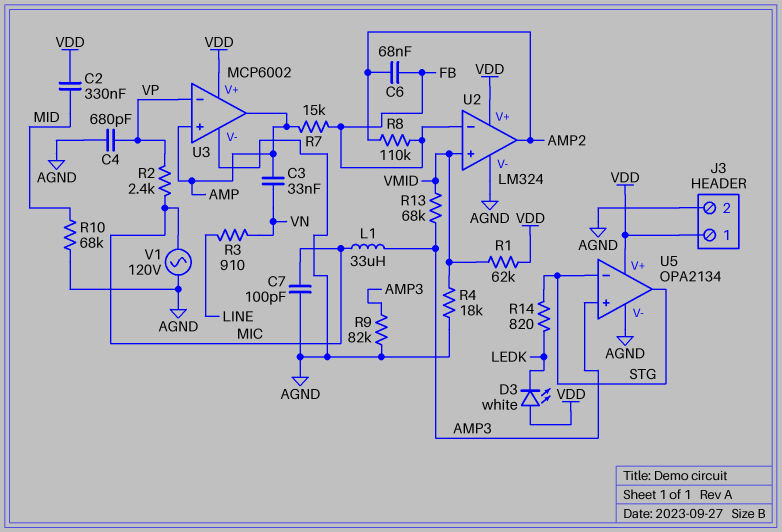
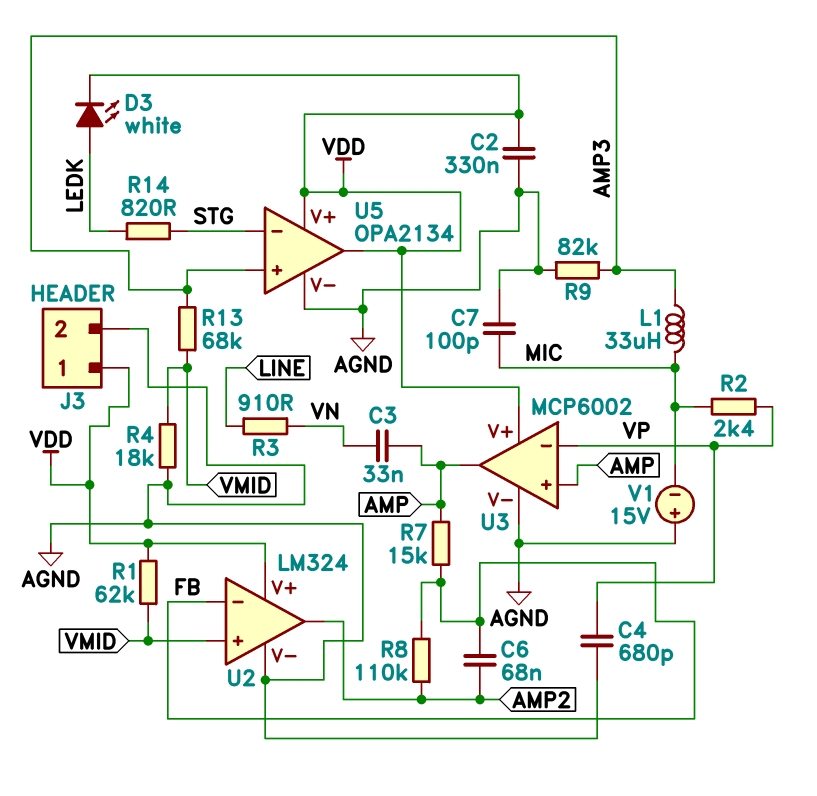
C2: 330nF (MID, VDD) -> 330nF (AGND, VDD)
D3: LED white (A VDD, K LEDK) -> LED white (A LEDK, K VDD)
R10: 68k (AGND, MID) -> none
U5 pin out: STG -> VDD
V1: AC 120V (AGND, MIC) -> 15V (plus AGND, minus MIC)

